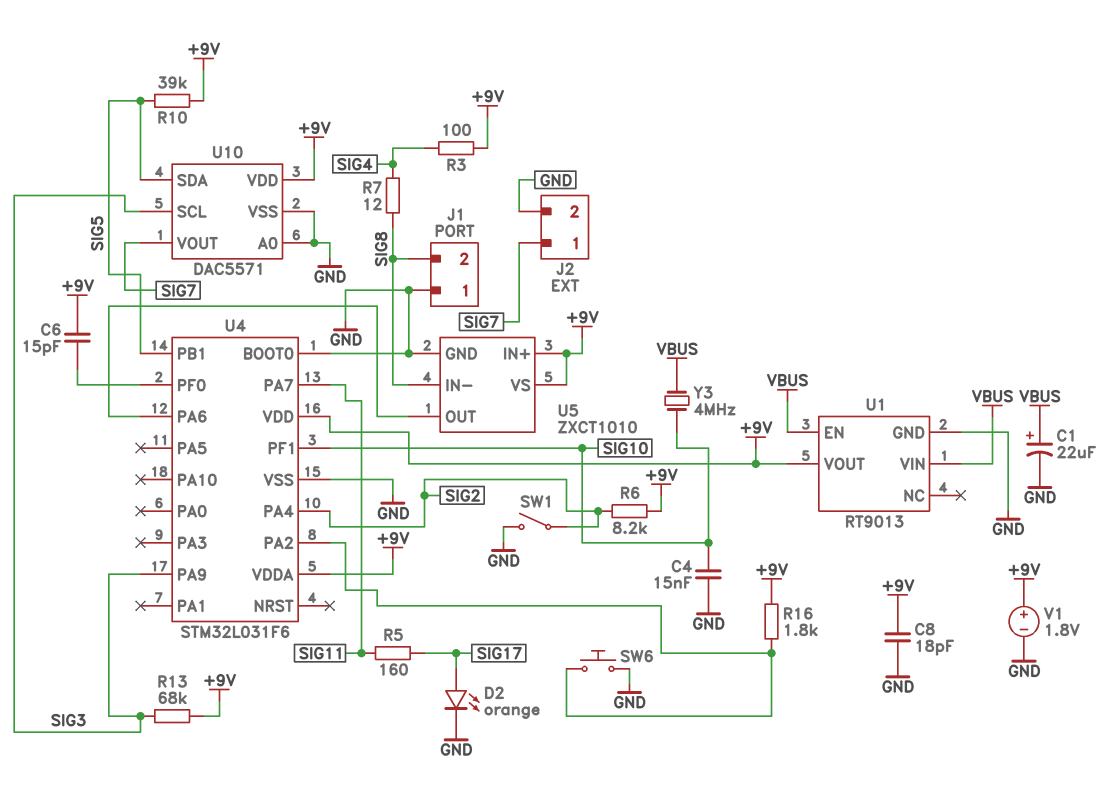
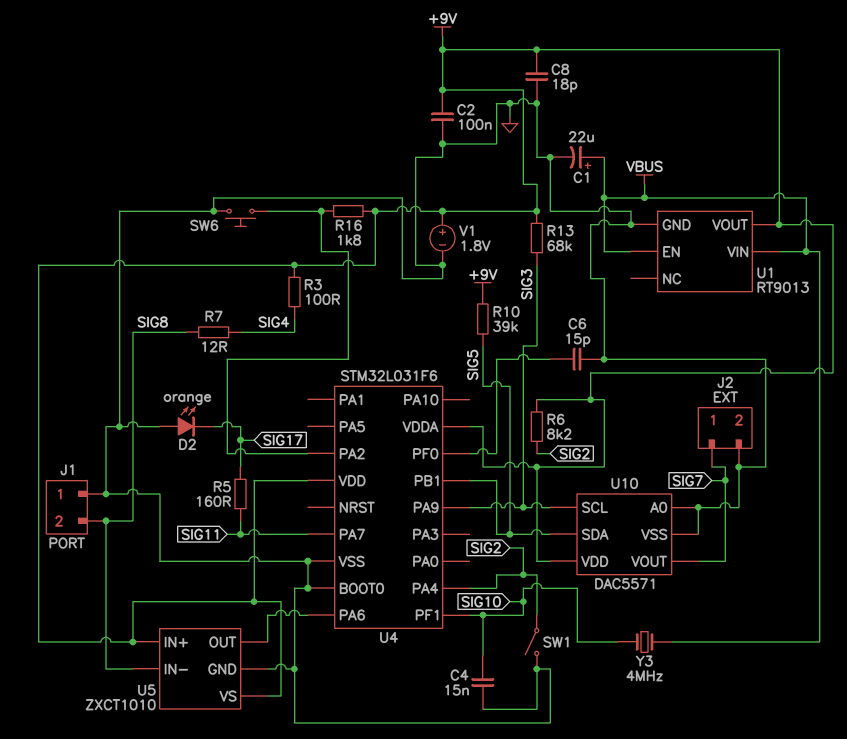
C2: none -> 100nF (+9V, GND)
C6: 15pF (+9V, U4/PF0) -> 15pF (GND, U4/PF0)
D2: LED orange (A SIG17, K GND) -> LED orange (A GND, K SIG17)

